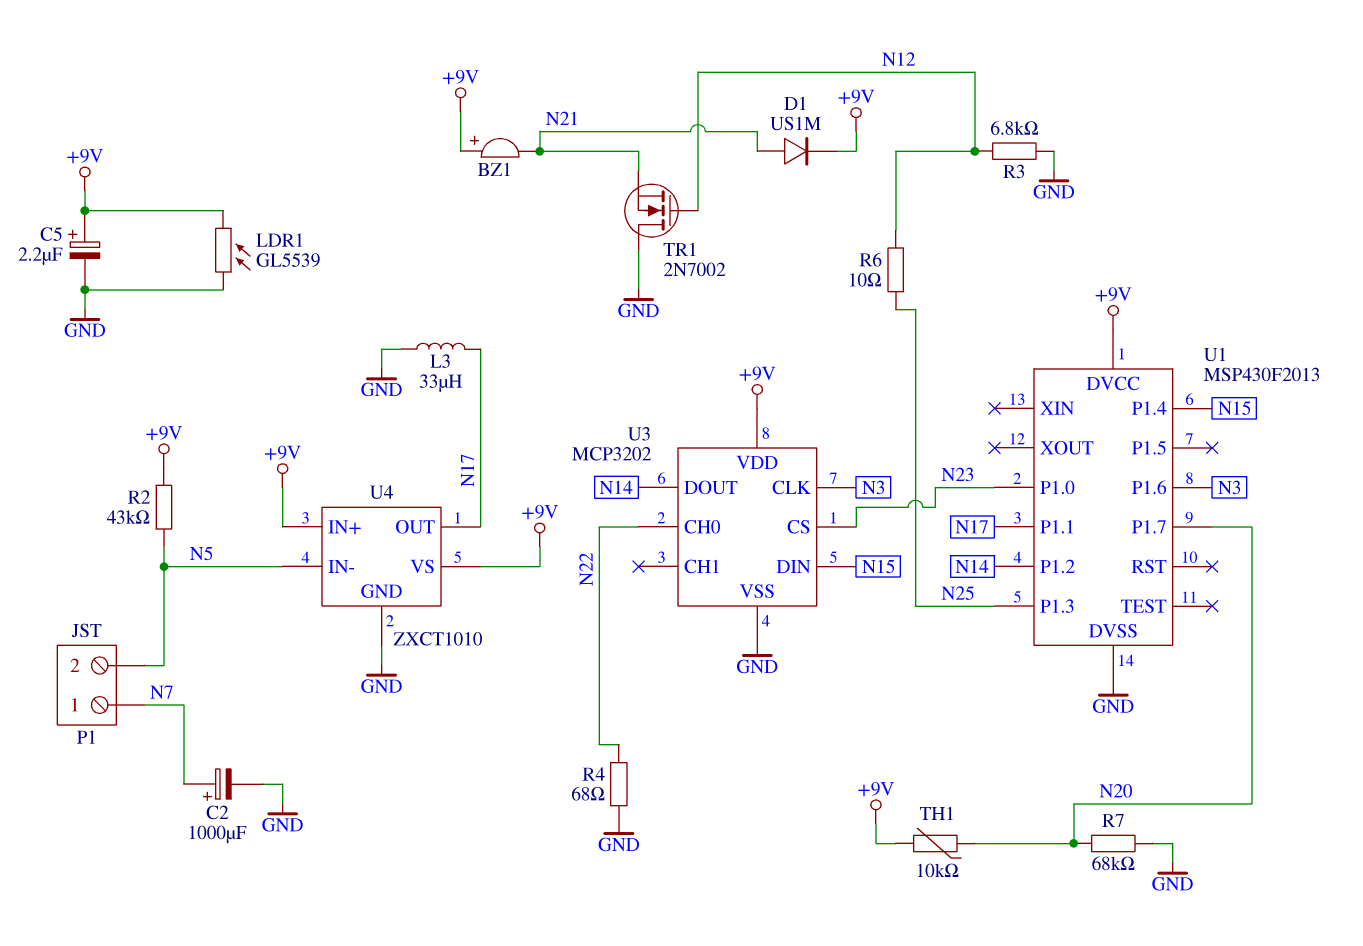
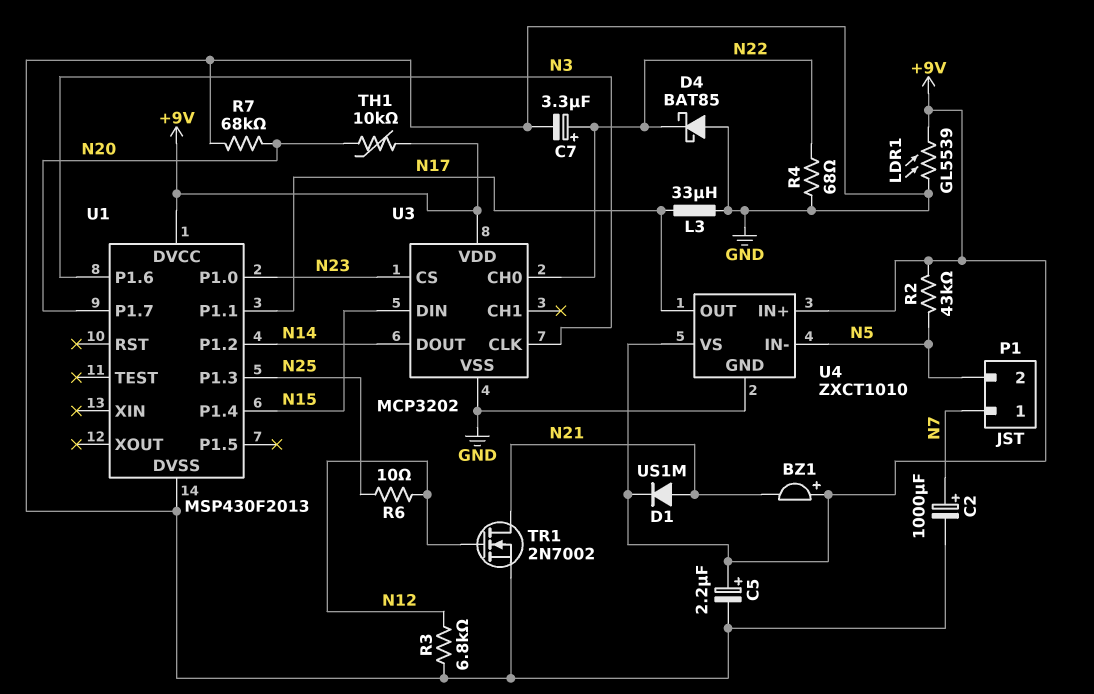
C7: none -> 3.3uF (plus N22, minus GND)
D4: none -> schottky BAT85 (A GND, K N22)
TR1: NMOS 2N7002 (G N12, D GND, S N21) -> NMOS 2N7002 (G N12, D N21, S GND)

